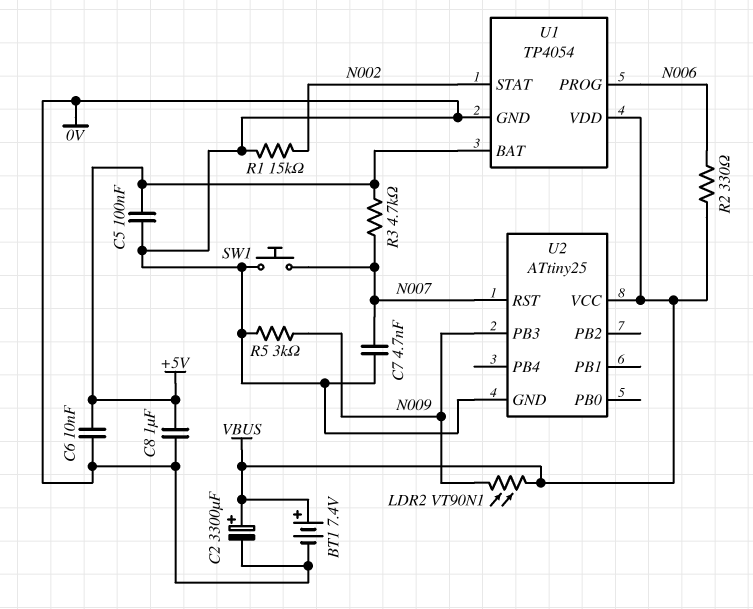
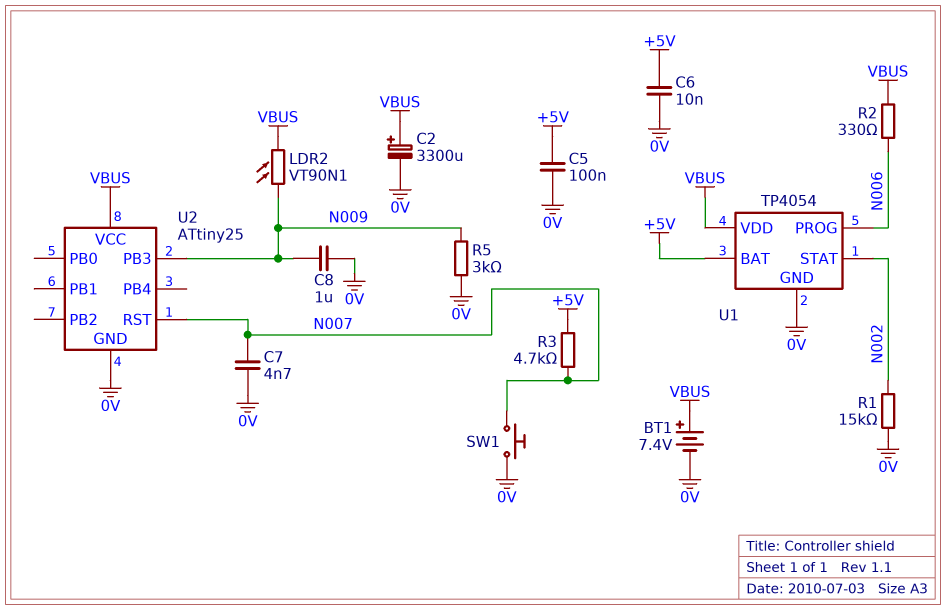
C8: 1uF (+5V, 0V) -> 1uF (0V, N009)

